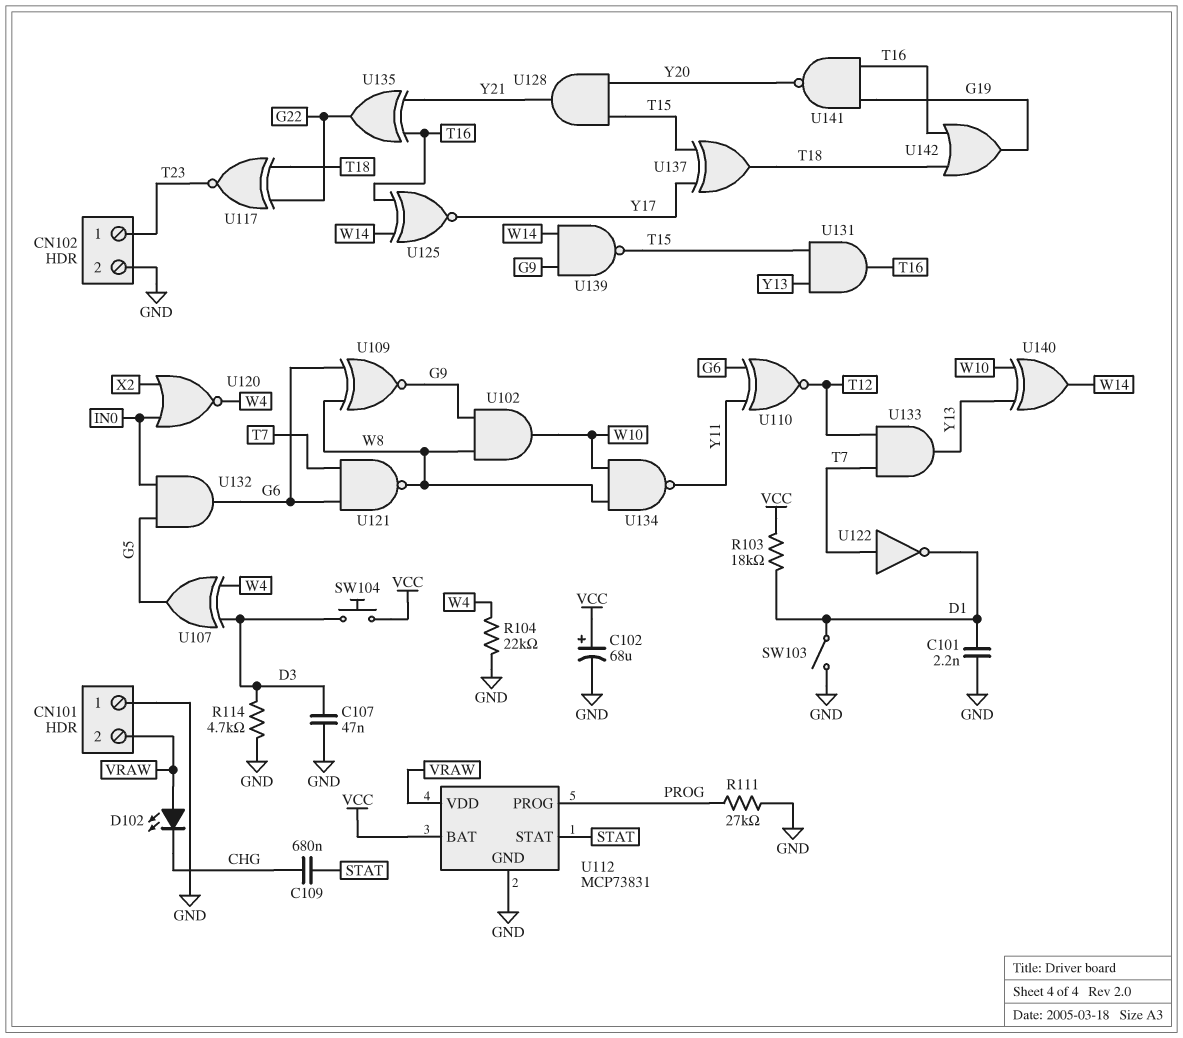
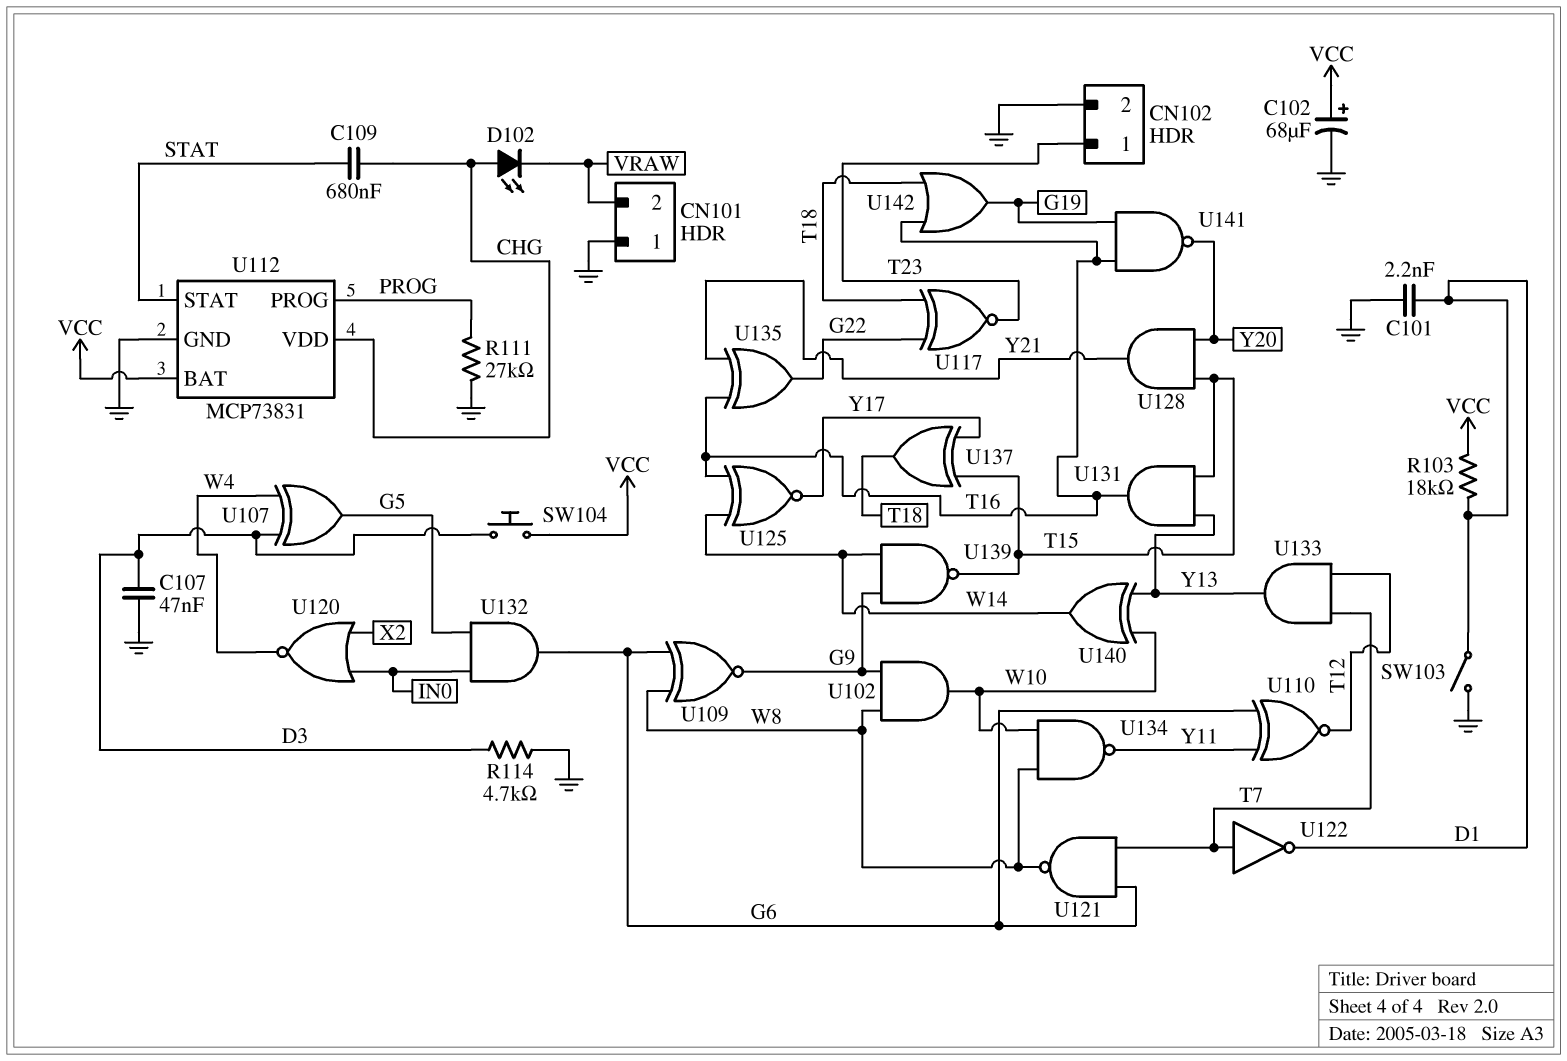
D102: LED (A VRAW, K CHG) -> LED (A CHG, K VRAW)
R104: 22k (GND, W4) -> none
U112 pin VDD: VRAW -> CHG

